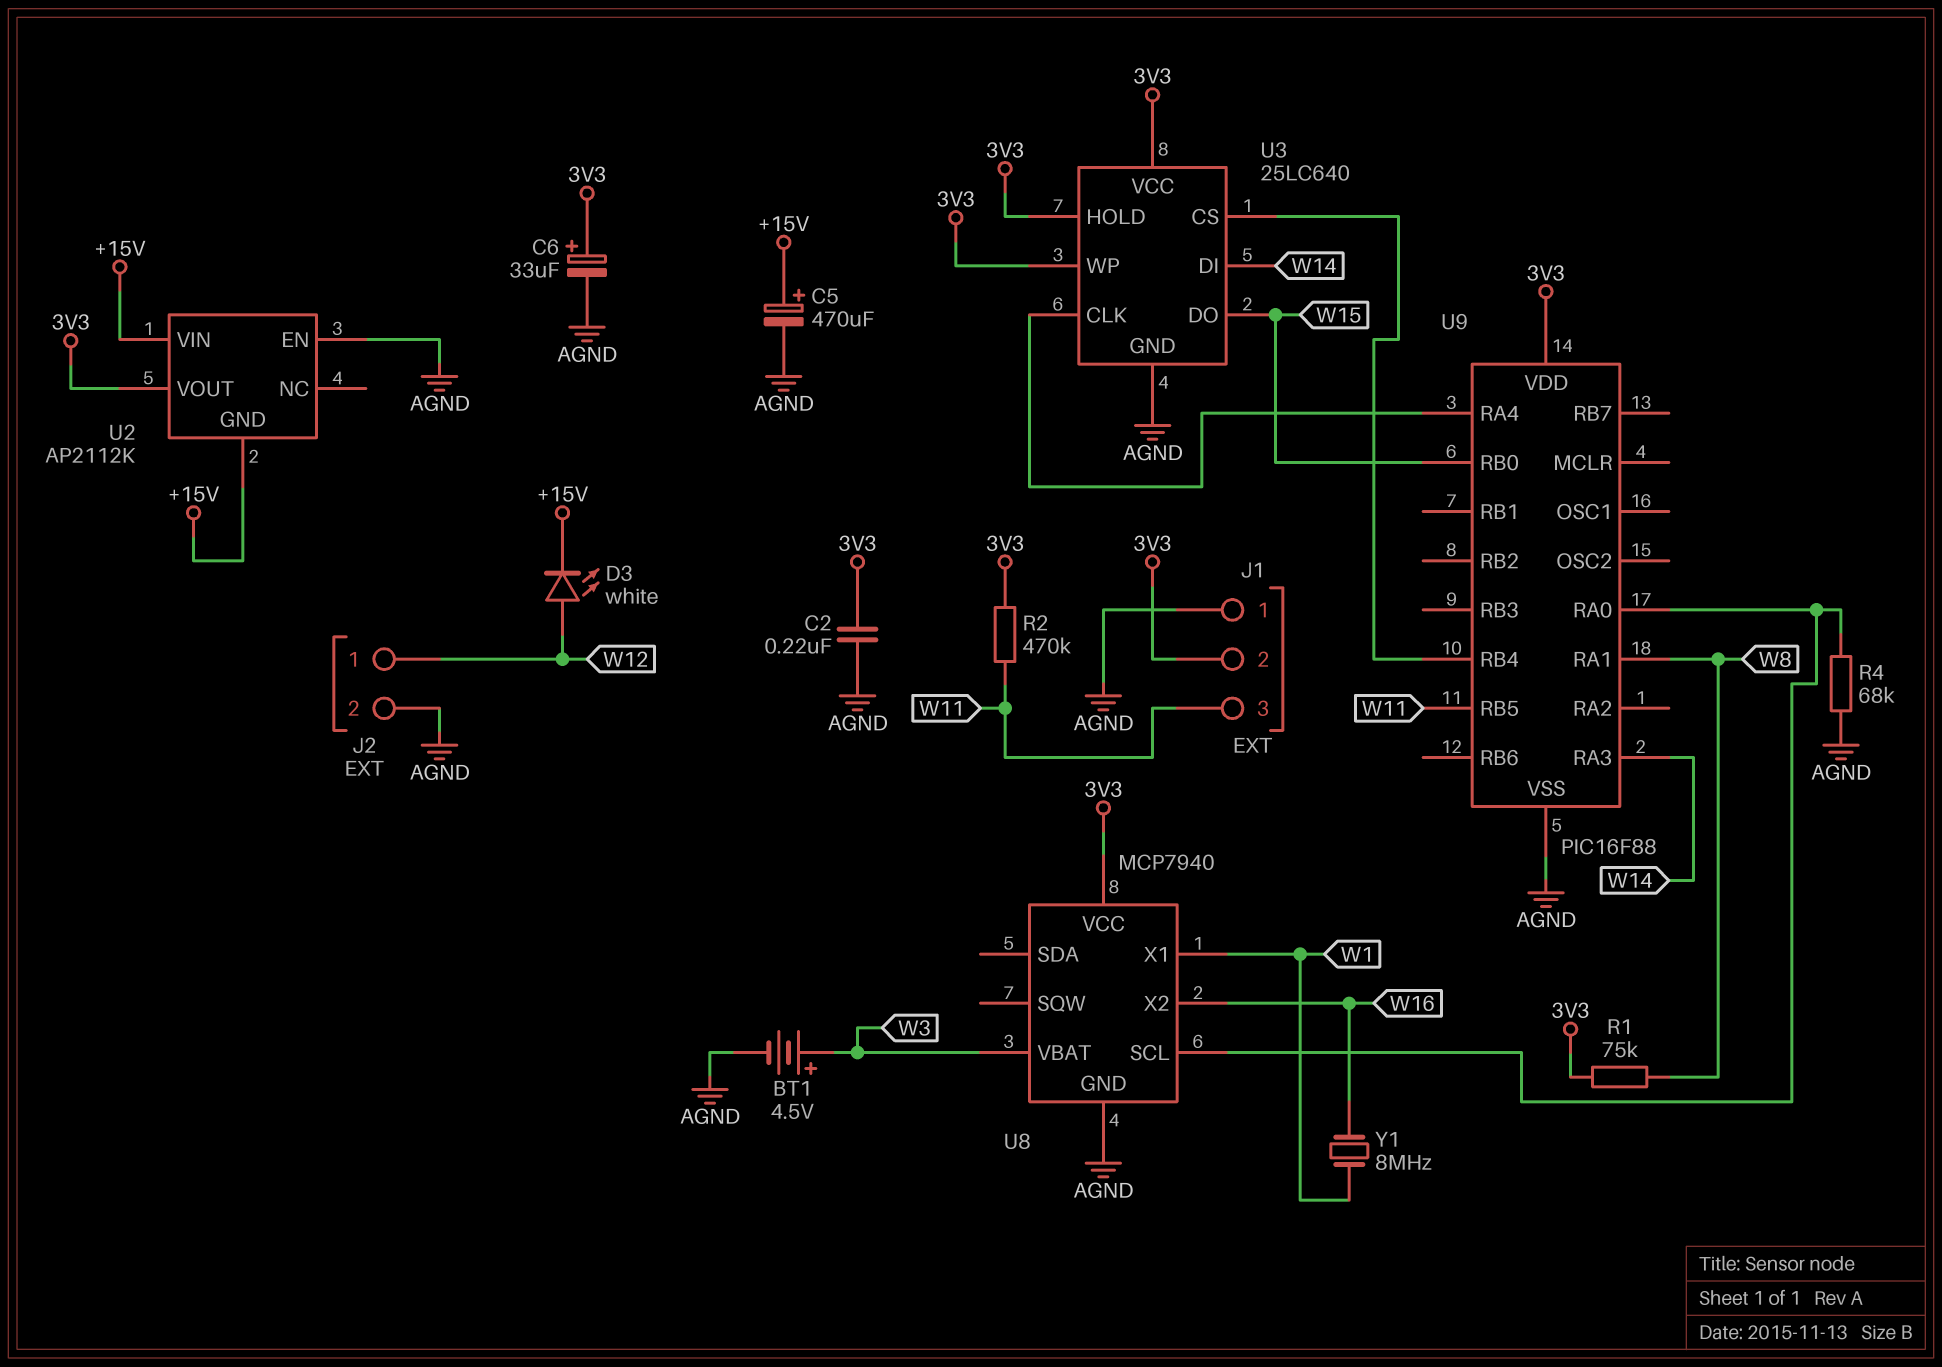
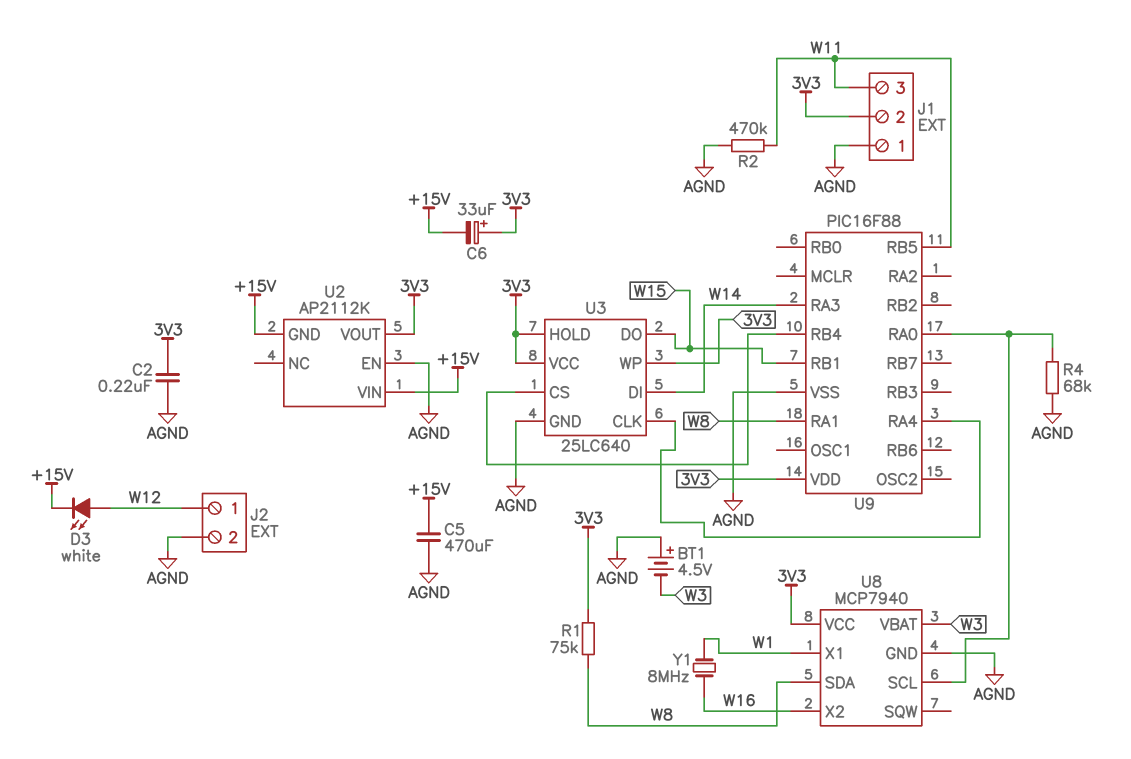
BT1: 4.5V (plus W3, minus AGND) -> 4.5V (plus AGND, minus W3)
C5: 470uF (plus +15V, minus AGND) -> 470uF (+15V, AGND)
C6: 33uF (plus 3V3, minus AGND) -> 33uF (plus 3V3, minus +15V)
R2: 470k (3V3, W11) -> 470k (AGND, W11)
U8 pin SDA: none -> W8
U9 pin RB0: W15 -> none
U9 pin RB1: none -> W15

